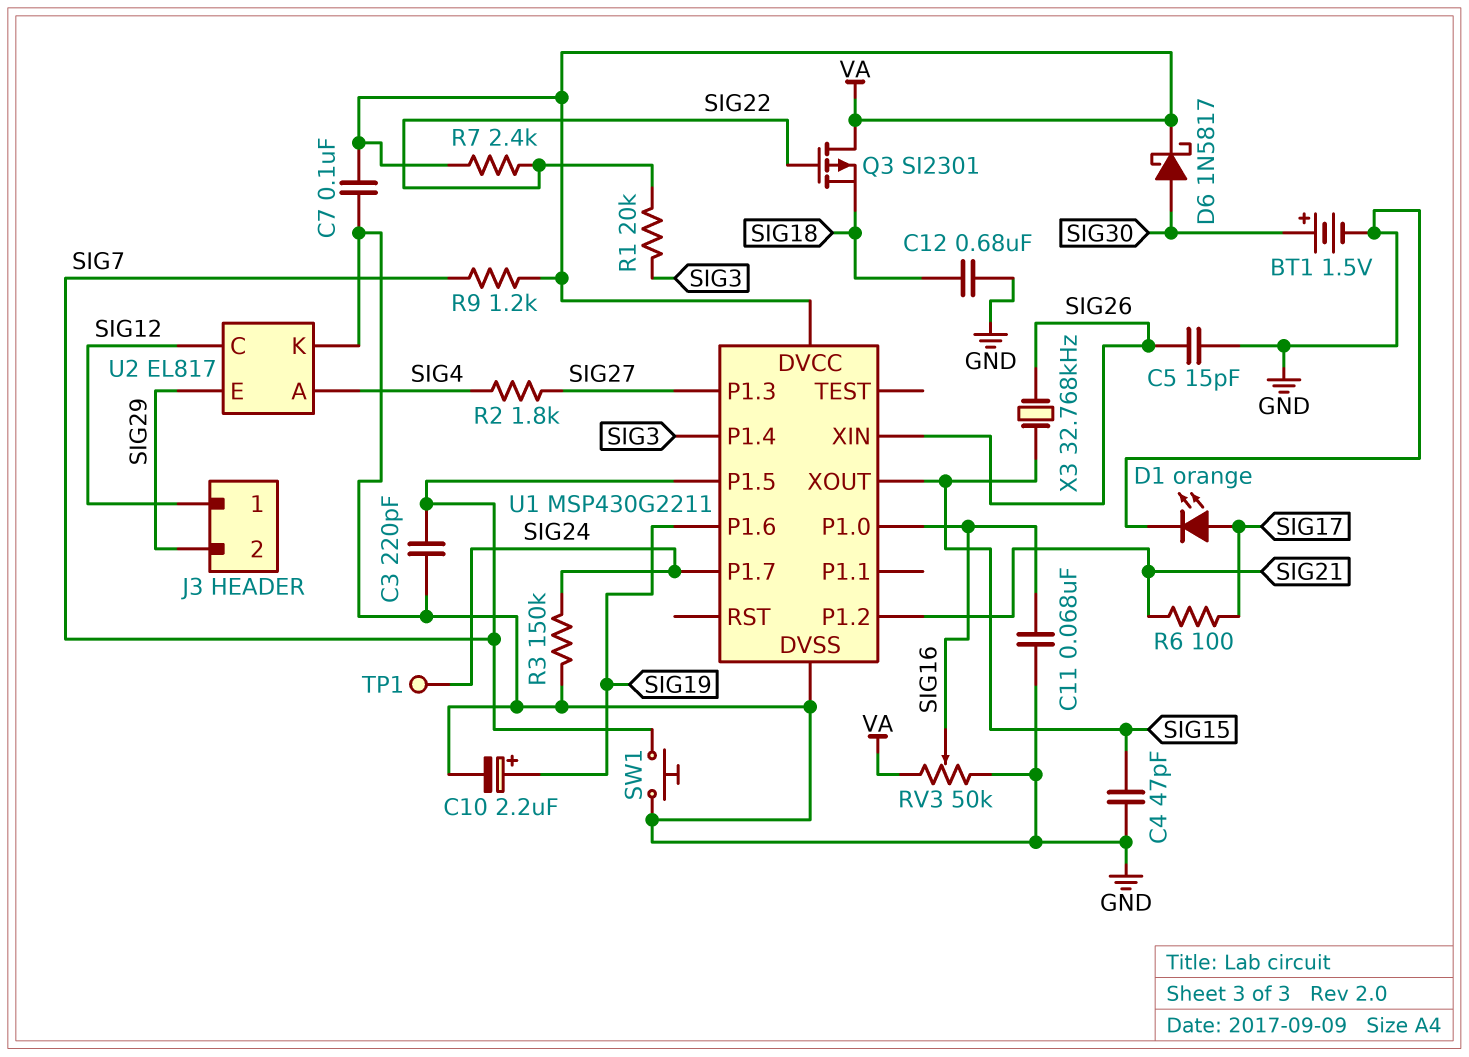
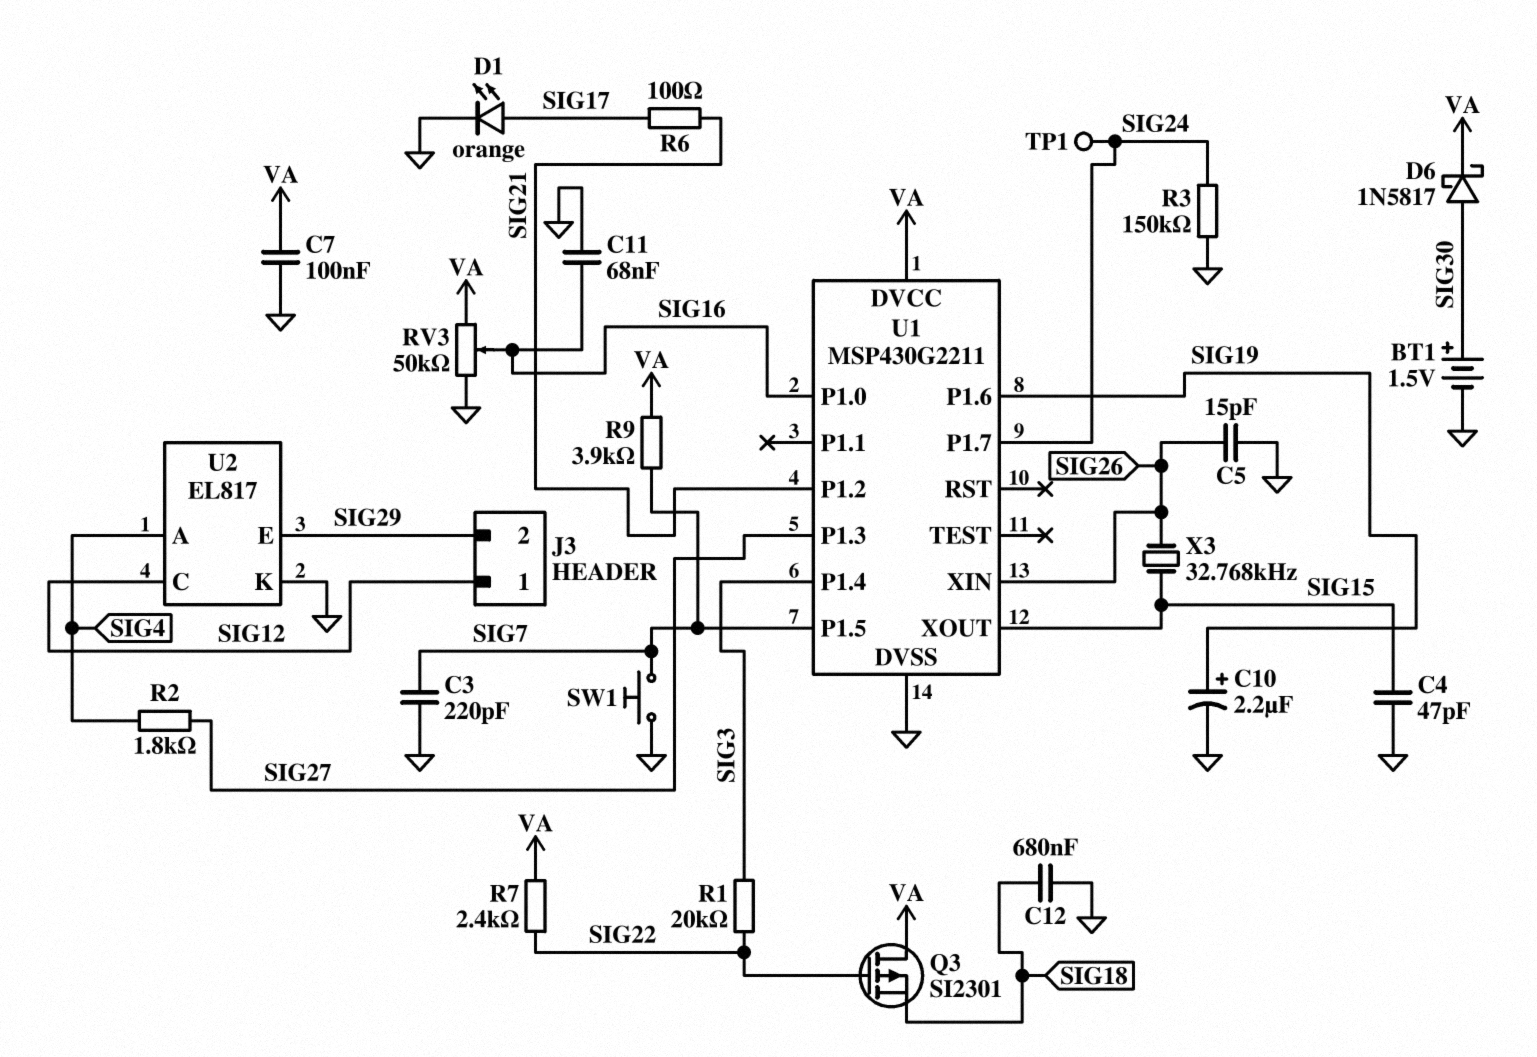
R9: 1.2k (SIG7, VA) -> 3.9k (SIG7, VA)

